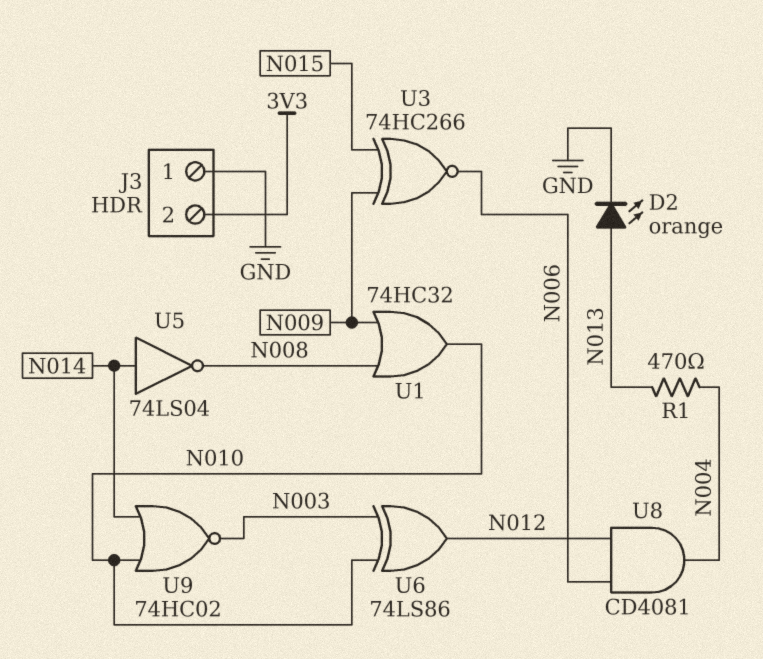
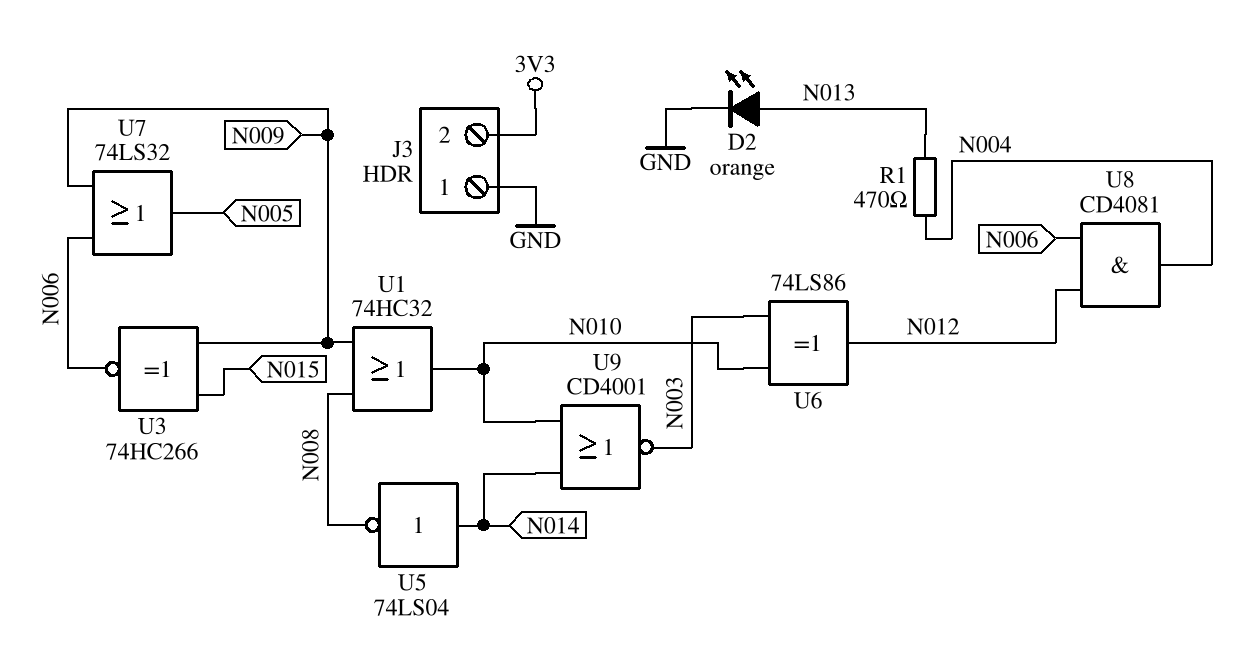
U7: none -> OR 74LS32 (in N006, in N009, out N005)
U9: NOR 74HC02 (in N010, in N014, out N003) -> NOR CD4001 (in N010, in N014, out N003)

